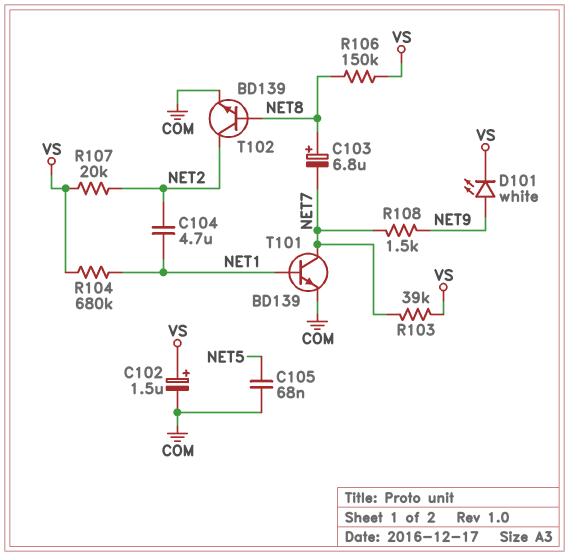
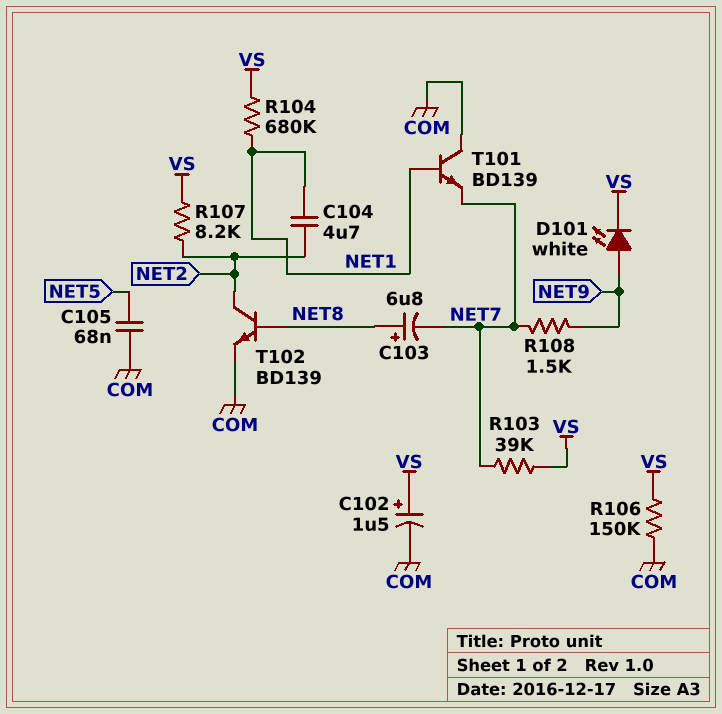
R106: 150k (NET8, VS) -> 150k (COM, VS)
R107: 20k (NET2, VS) -> 8.2k (NET2, VS)
T101: NPN BD139 (B NET1, C NET7, E COM) -> NPN BD139 (B NET1, C COM, E NET7)

